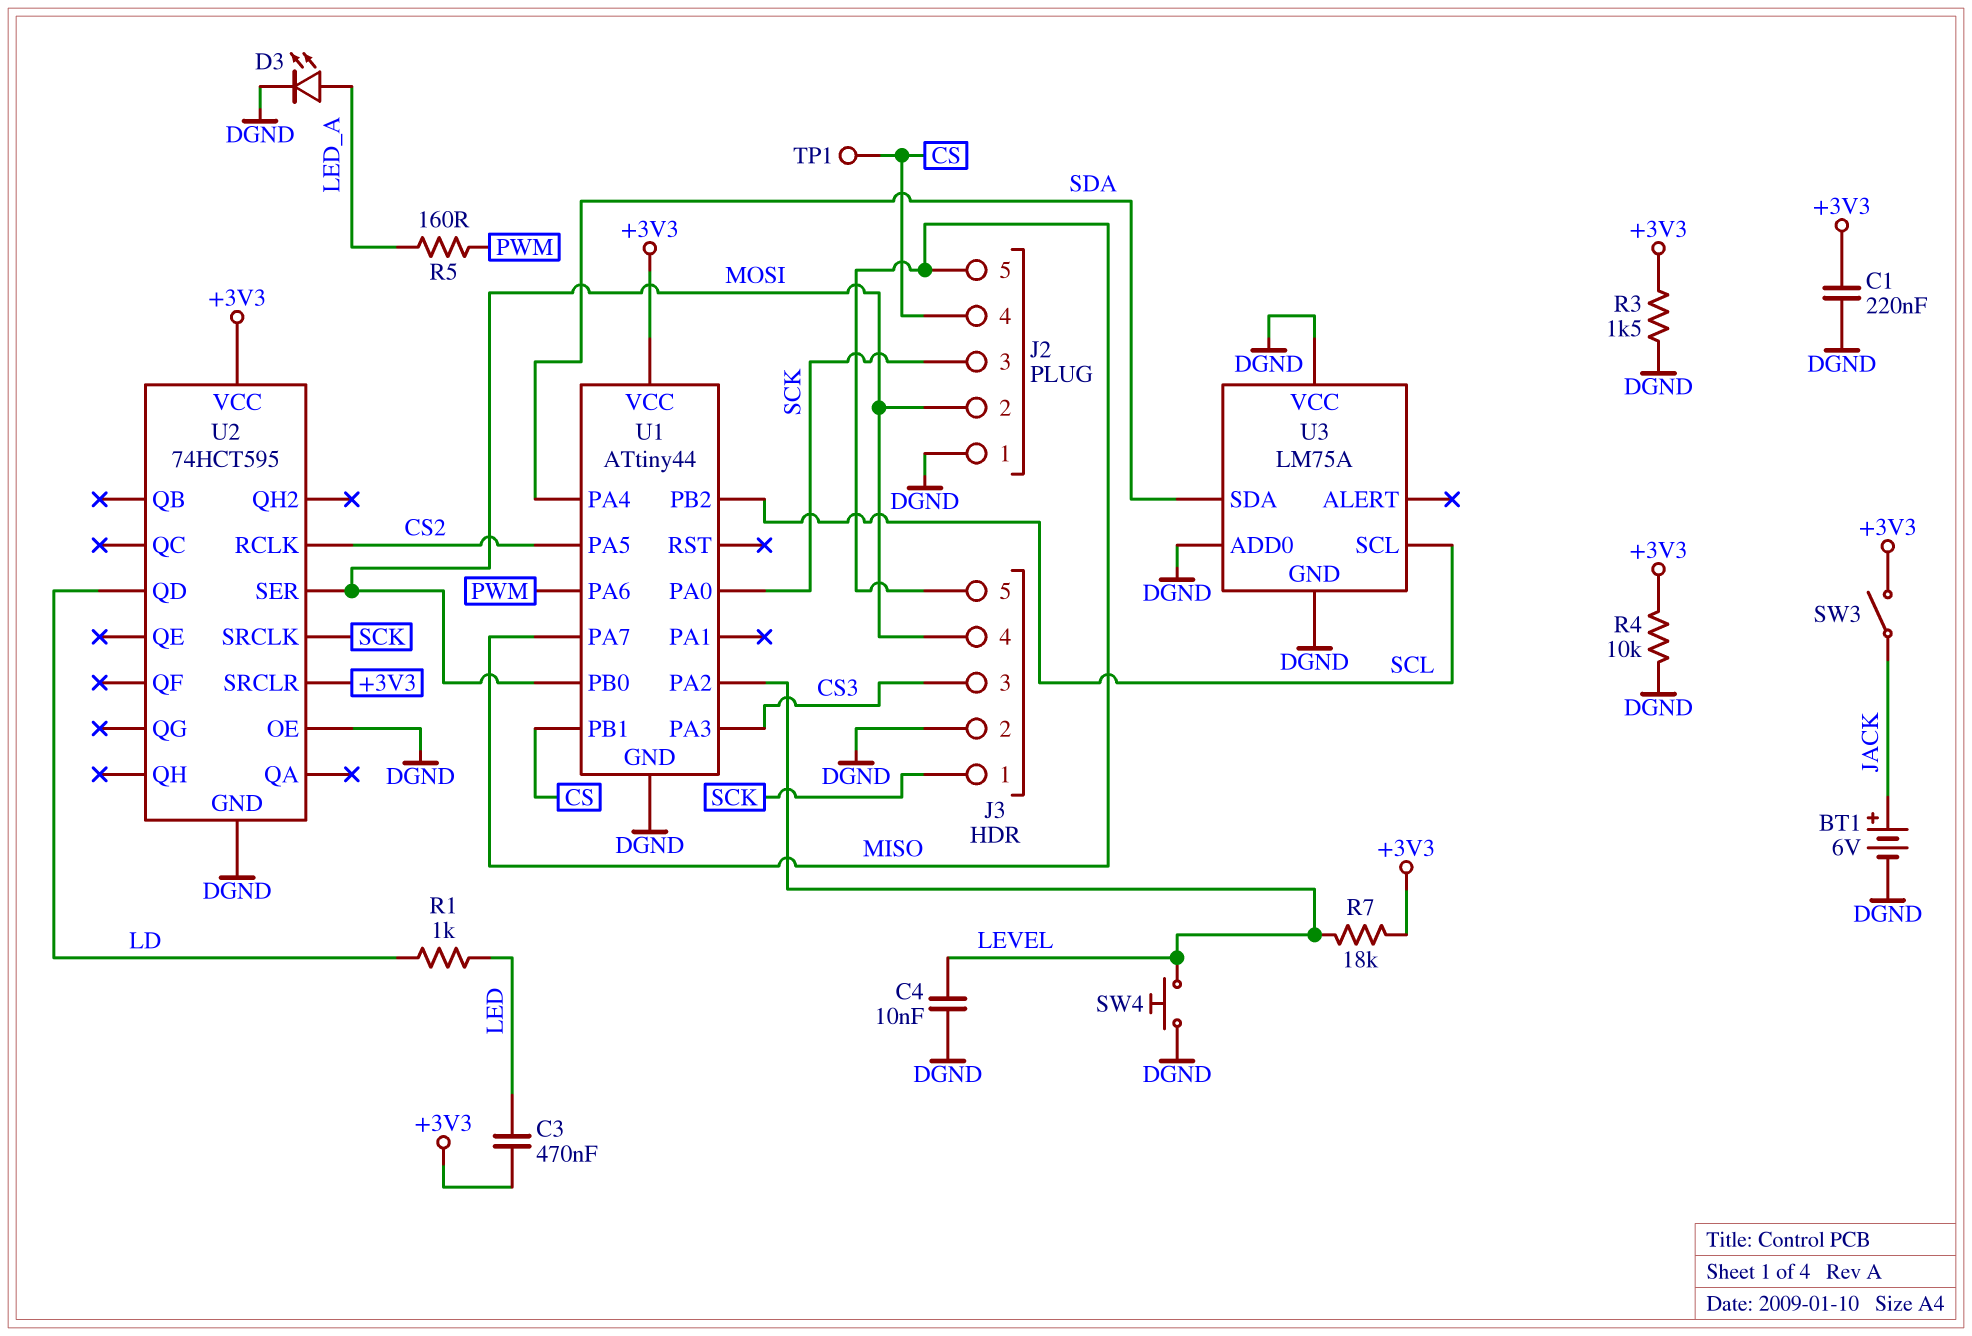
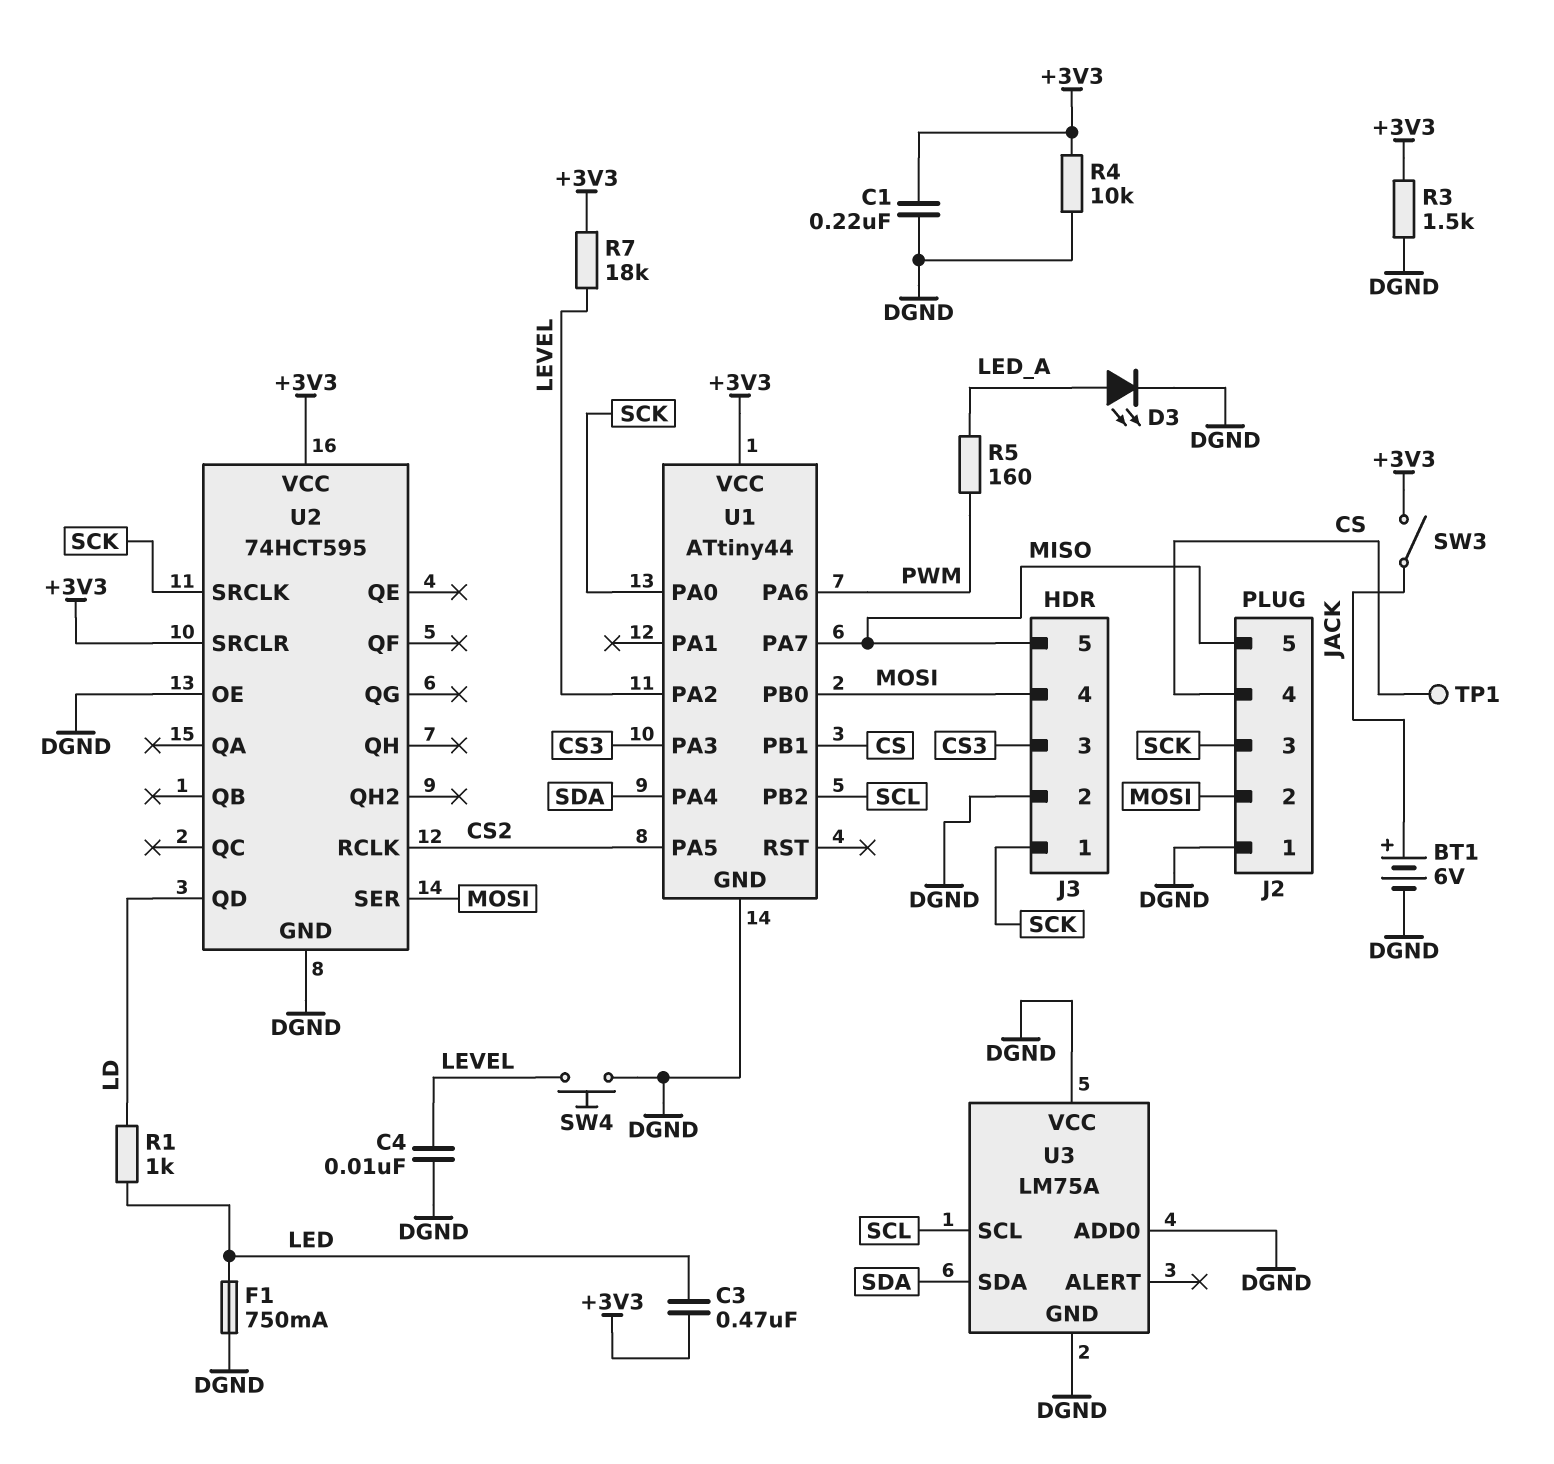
F1: none -> 750mA (DGND, LED)

